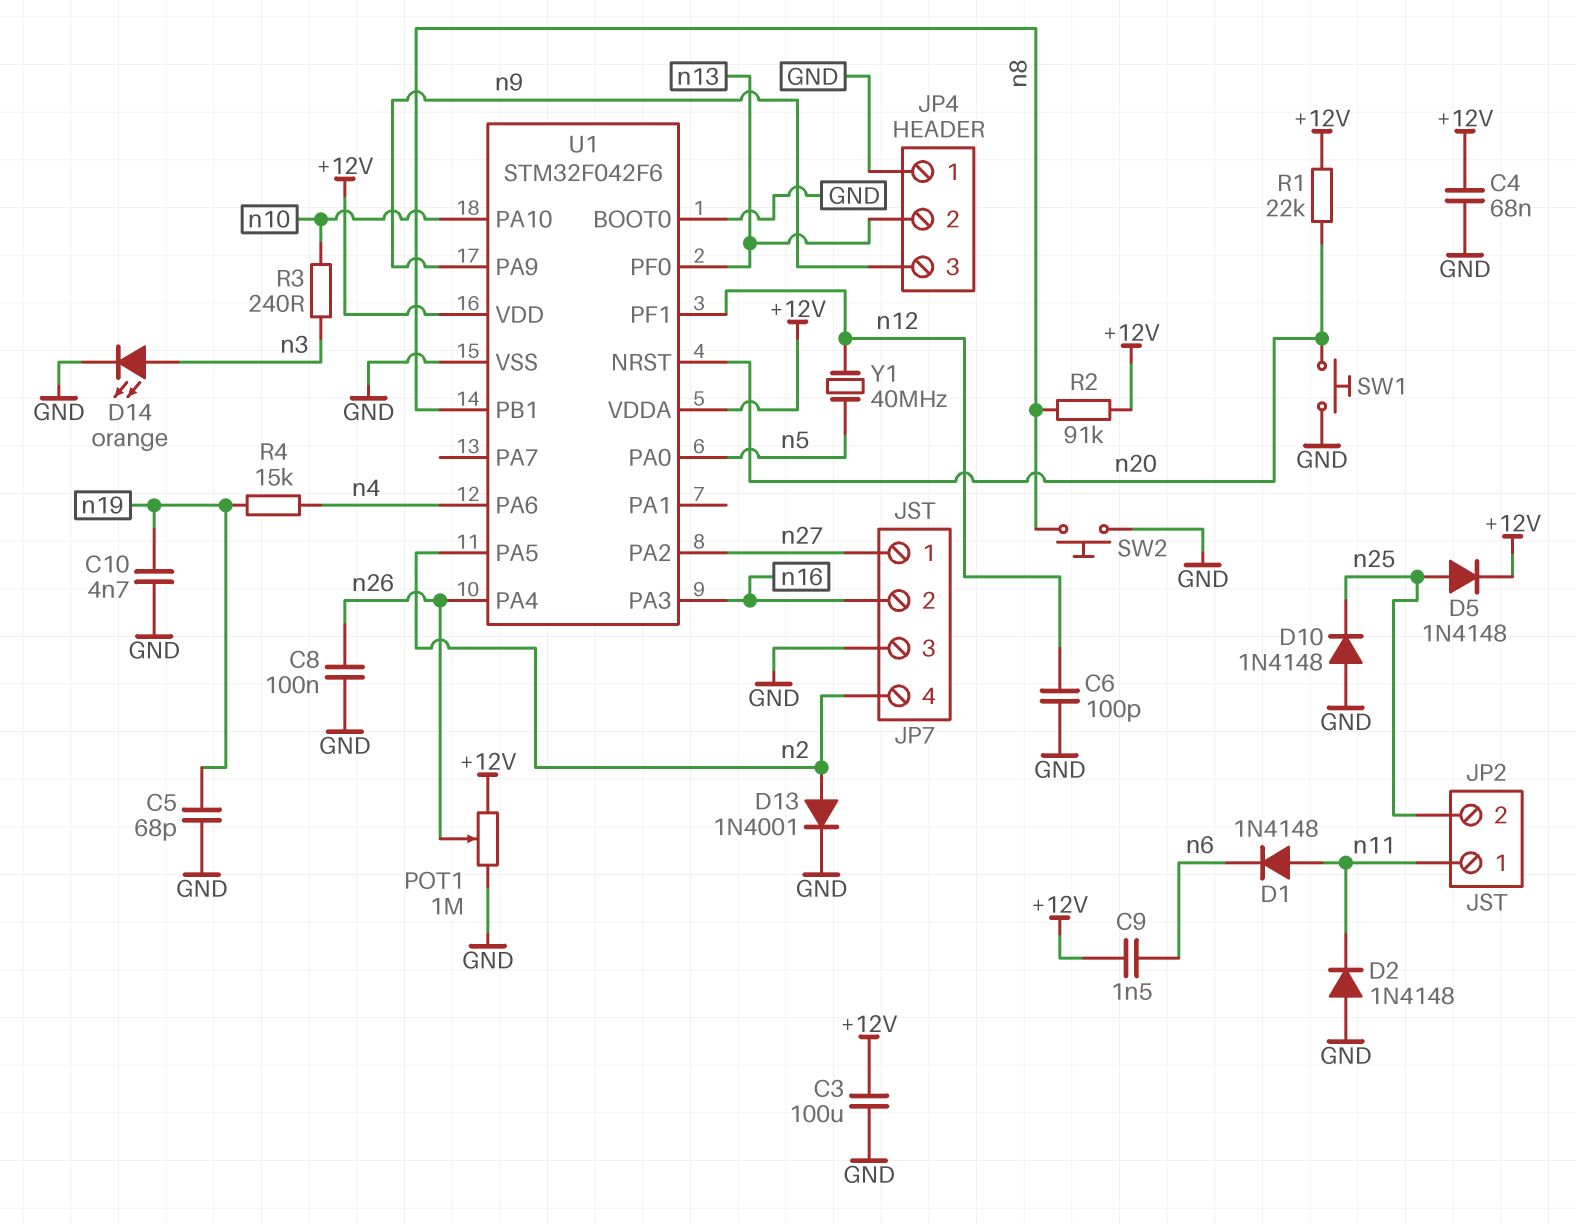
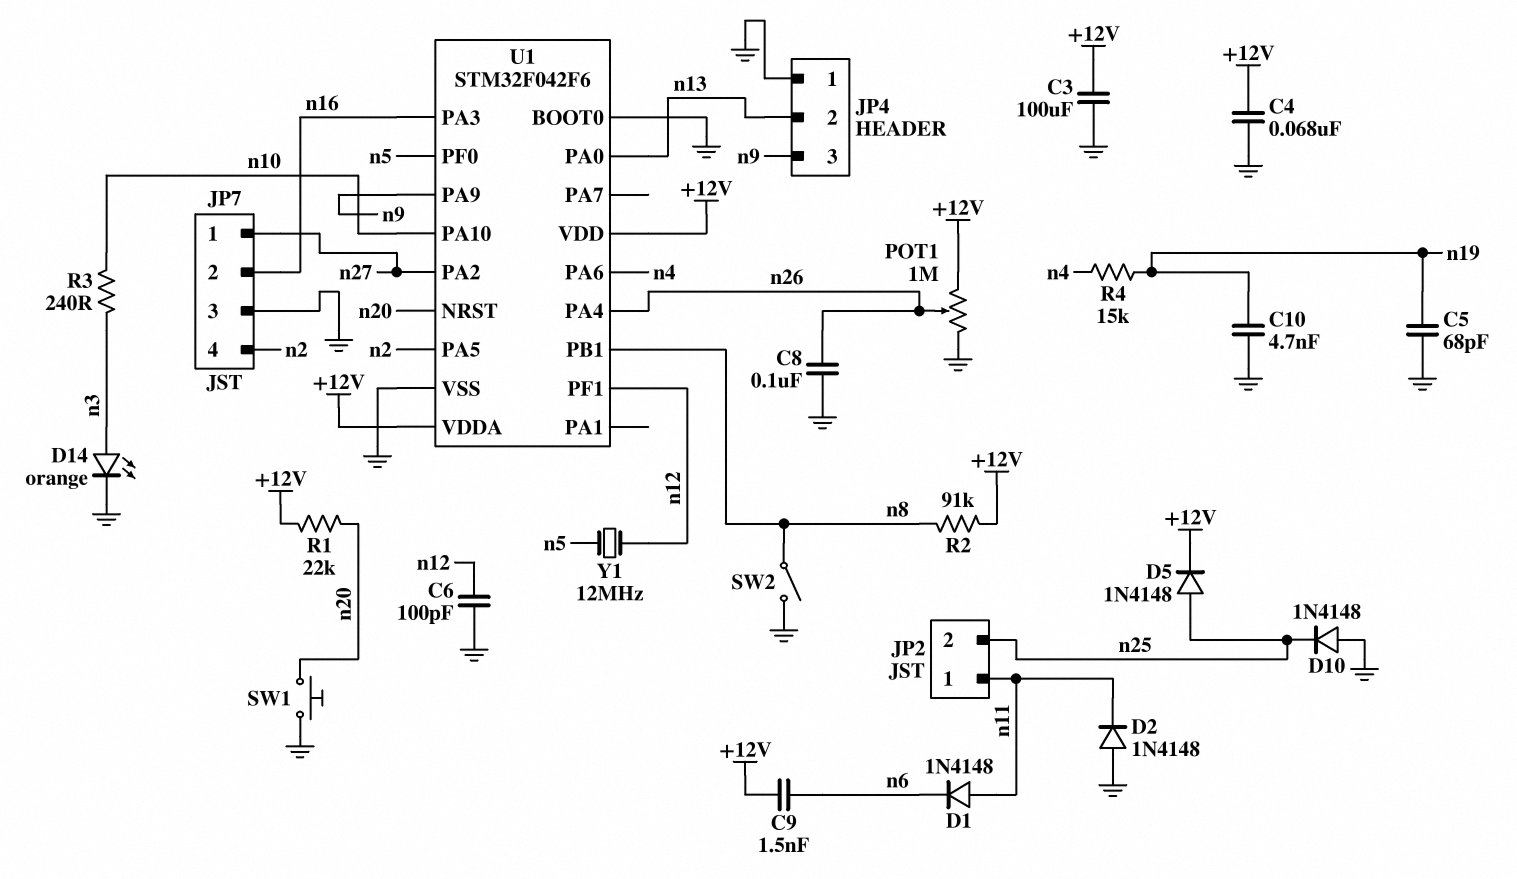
D13: diode 1N4001 (A n2, K GND) -> none
SW2: button (GND, n8) -> switch (GND, n8)
U1 pin PA0: n5 -> n13
U1 pin PF0: n13 -> n5
Y1: 40MHz (n5, n12) -> 12MHz (n5, n12)

